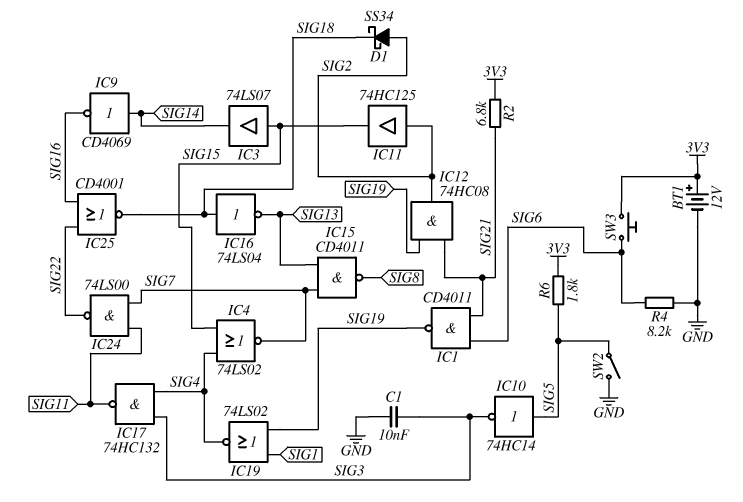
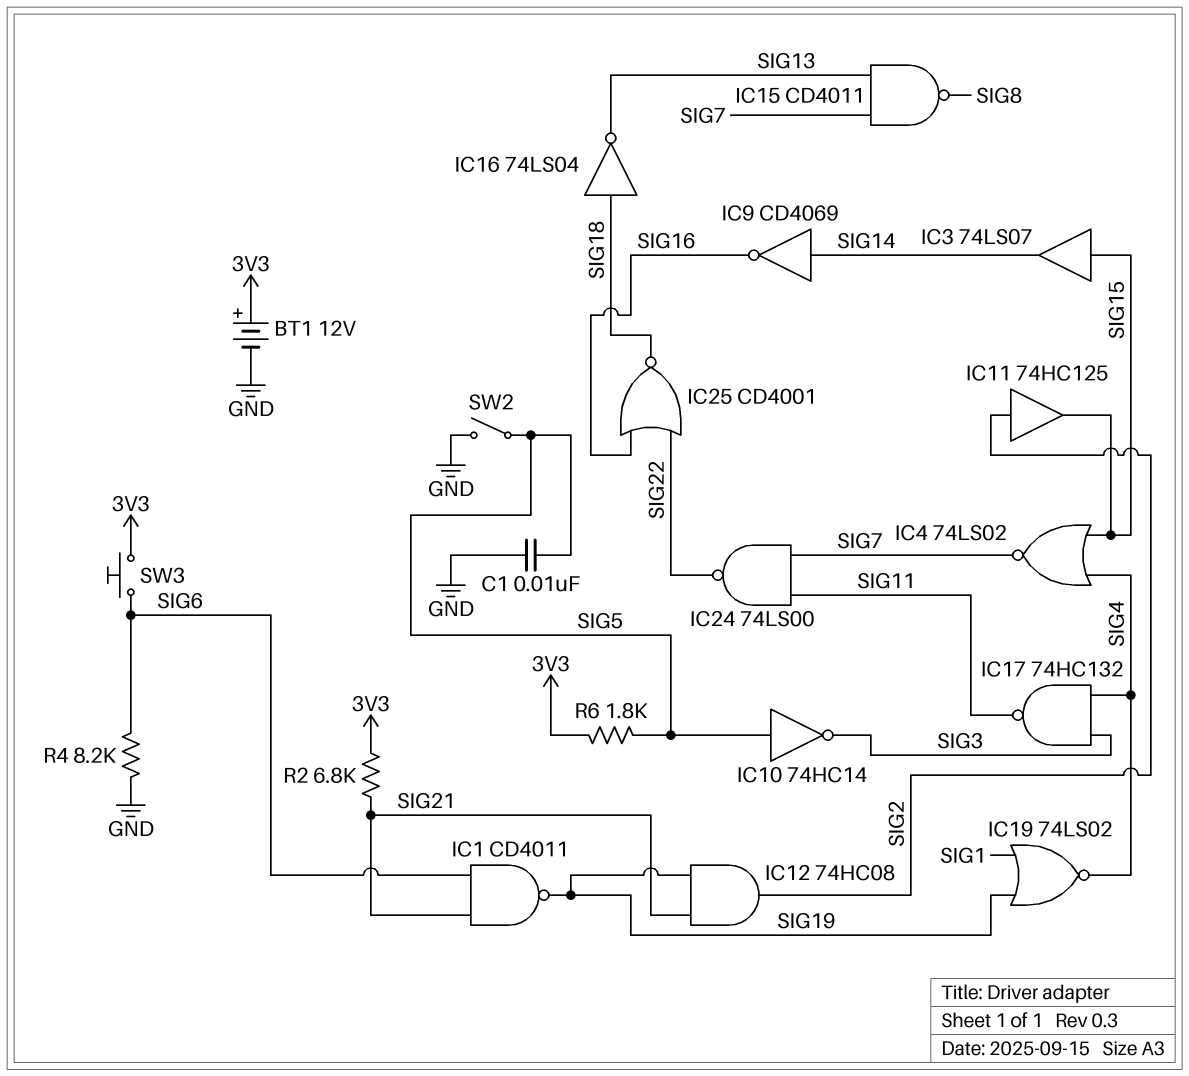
C1: 10nF (GND, SIG3) -> 10nF (GND, SIG5)
D1: schottky SS34 (A SIG2, K SIG18) -> none

